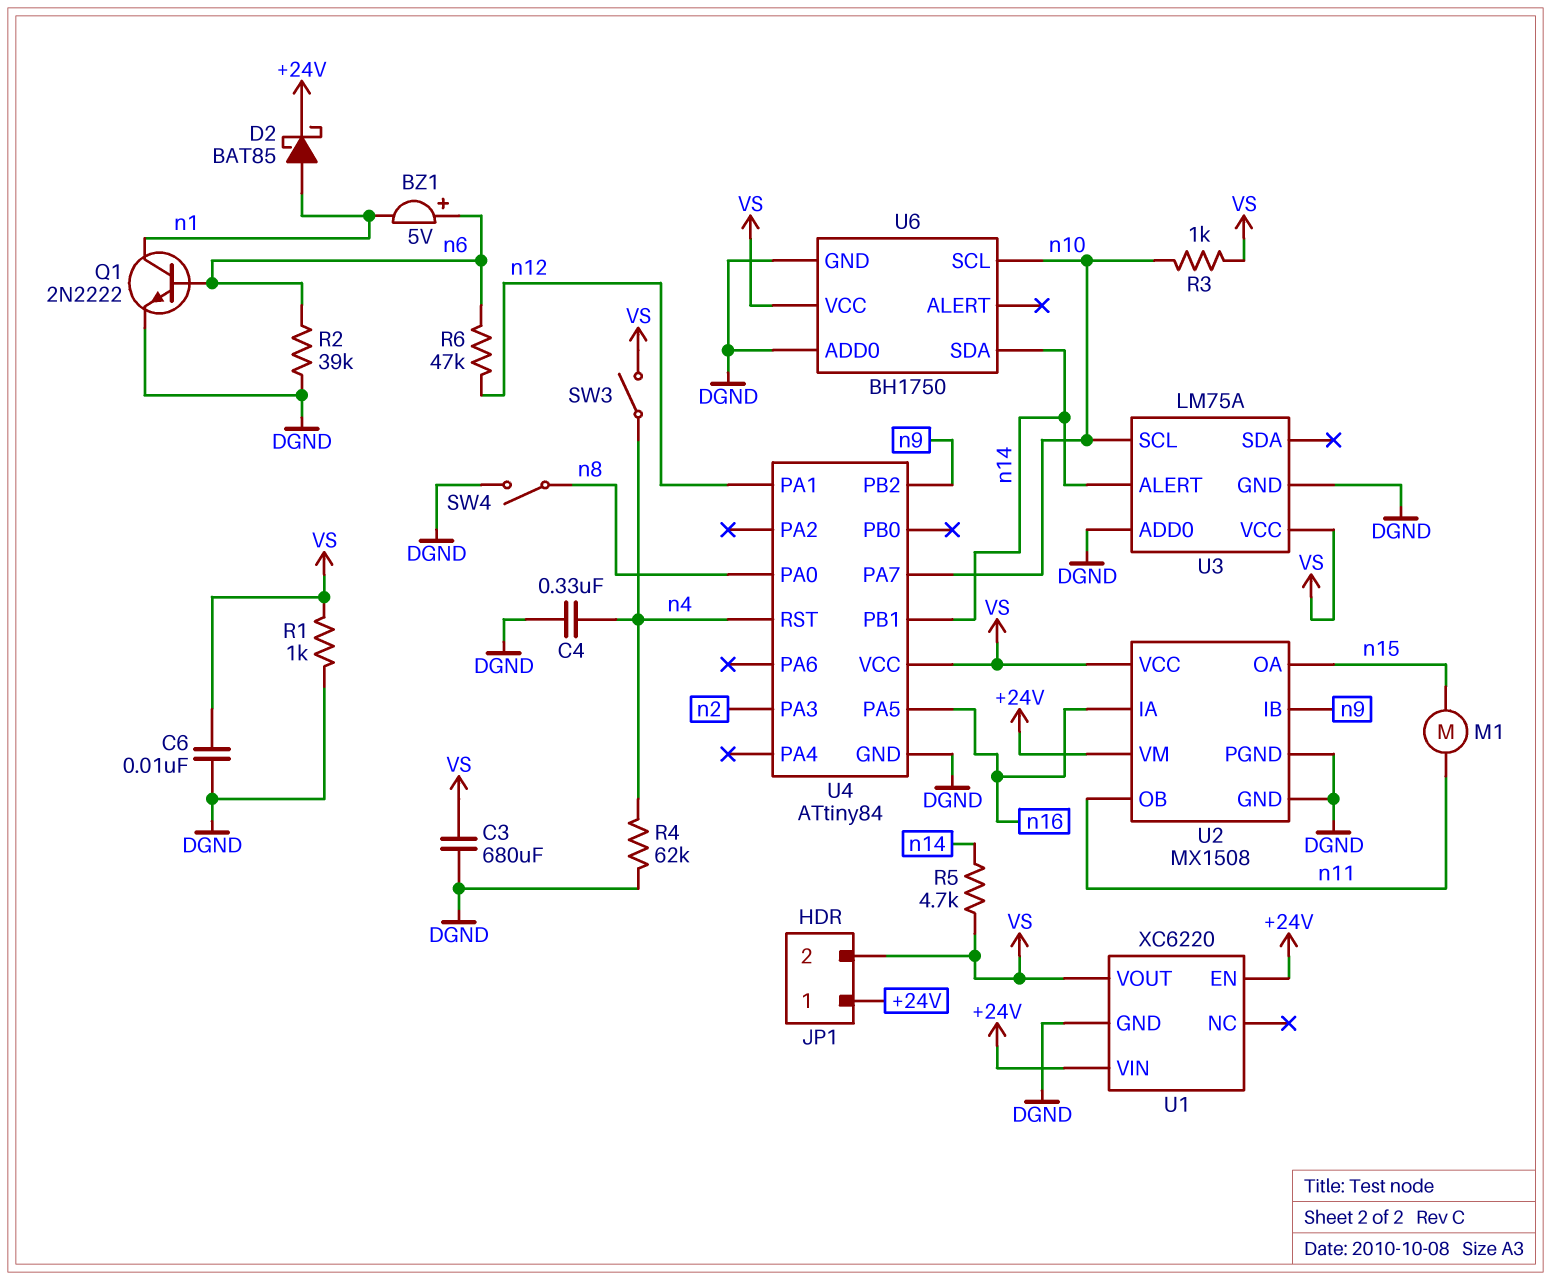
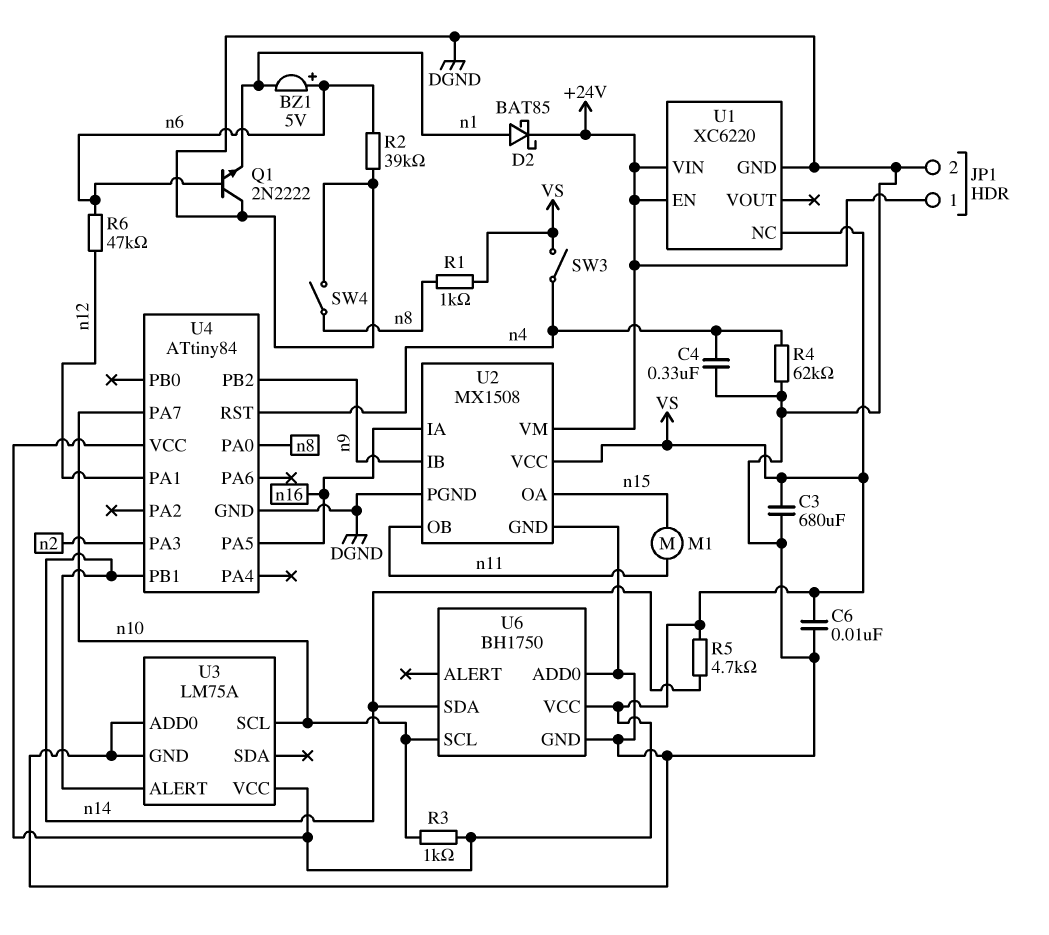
JP1 pin 2: VS -> DGND
Q1: NPN 2N2222 (B n6, C n1, E DGND) -> NPN 2N2222 (B n6, C DGND, E n1)
R1: 1k (DGND, VS) -> 1k (VS, n8)
U1 pin NC: none -> VS
U1 pin VOUT: VS -> none

